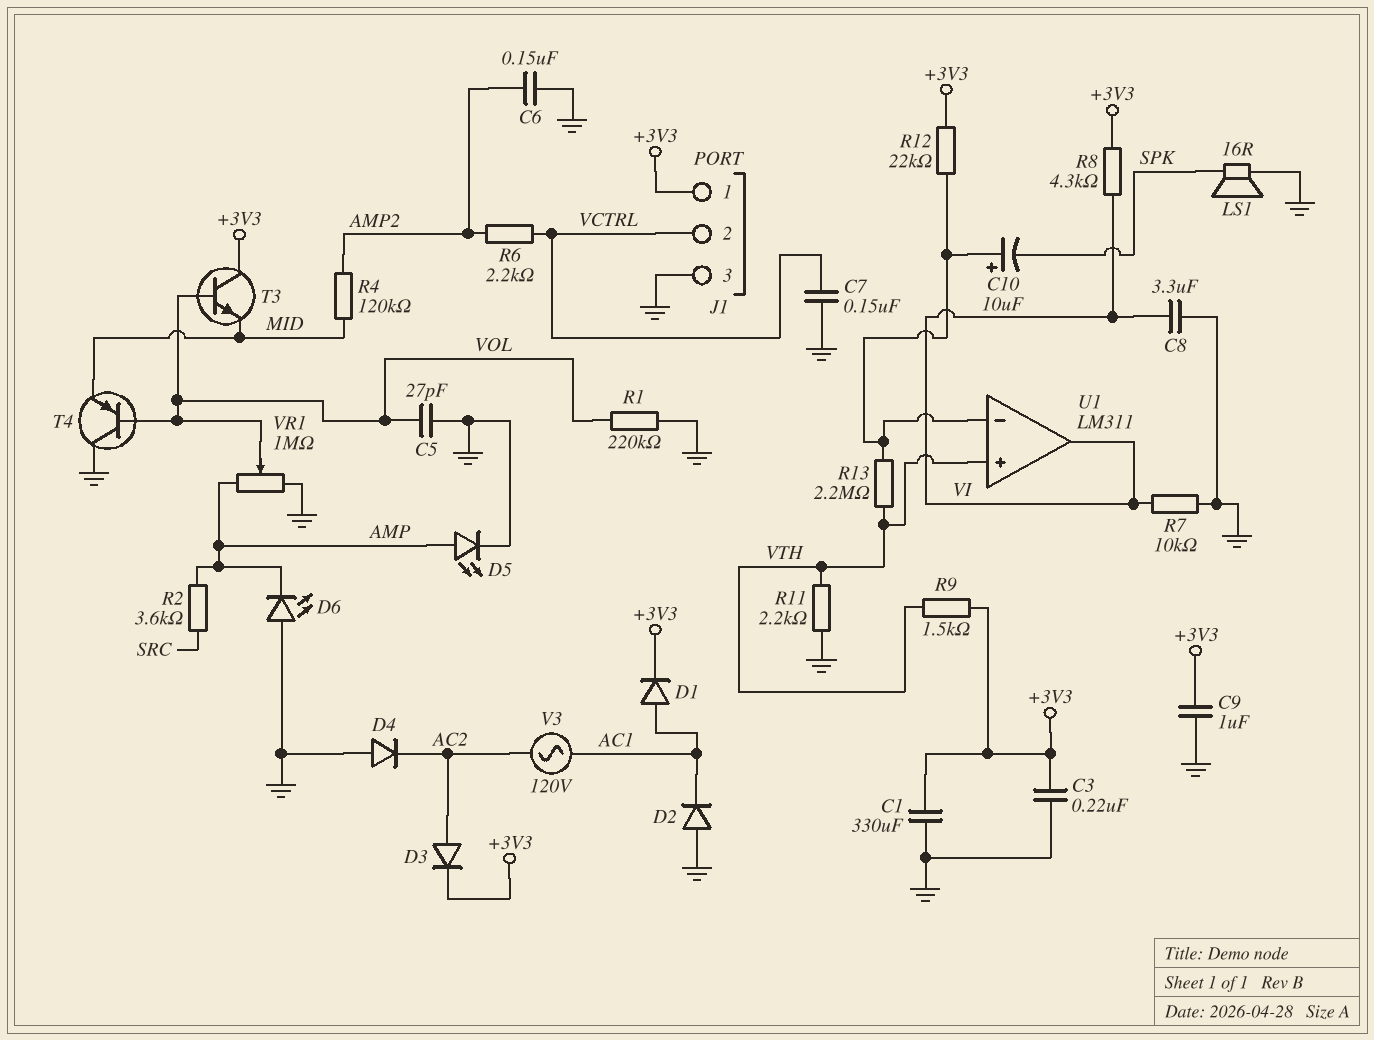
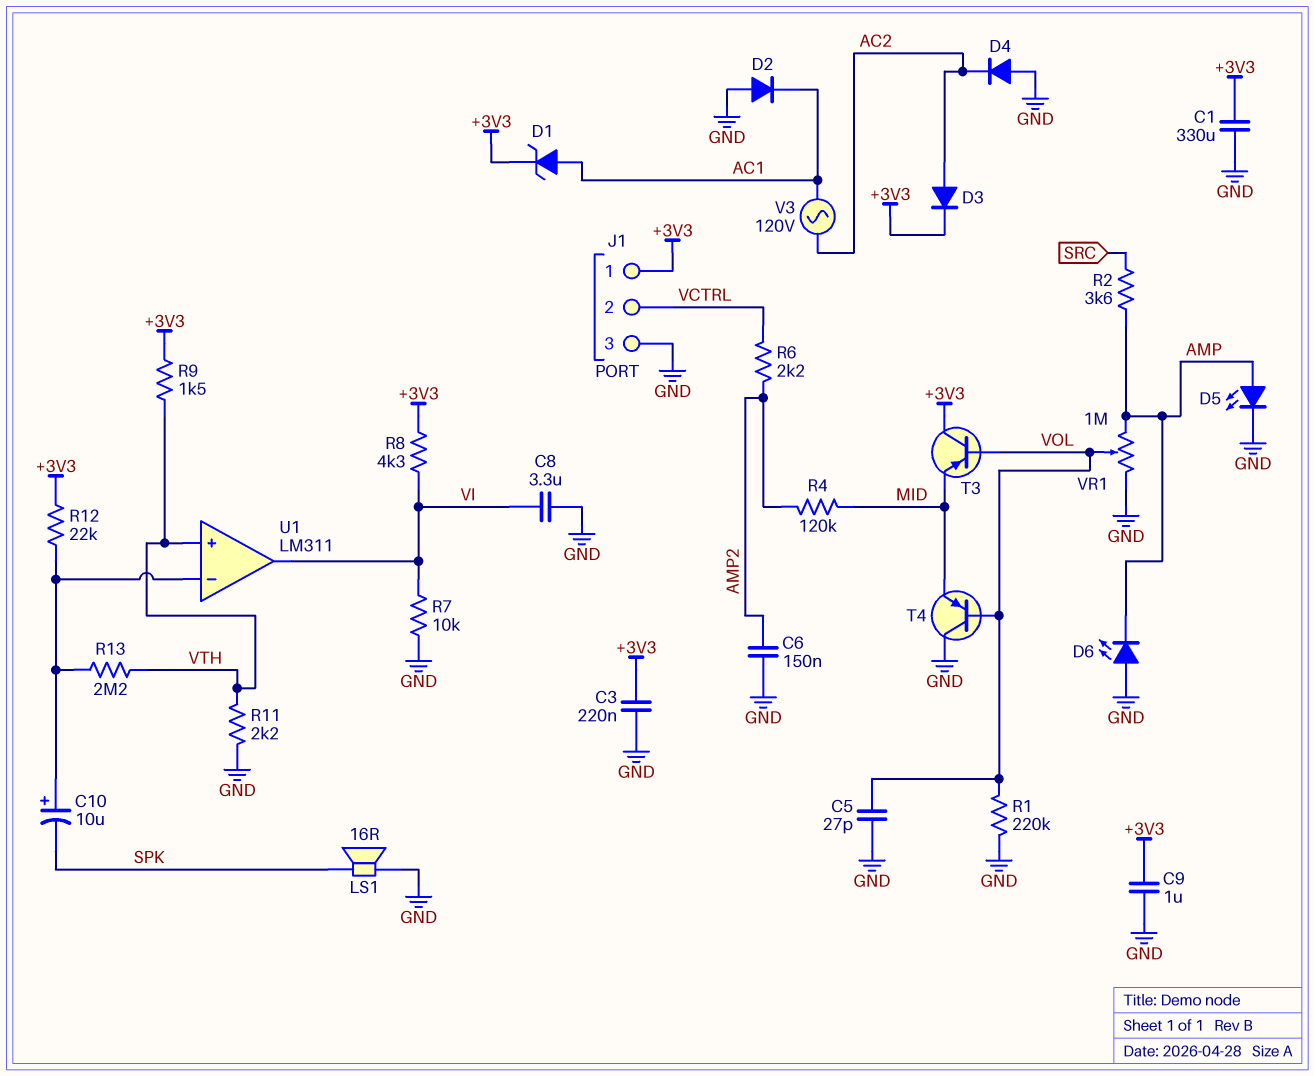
C7: 150nF (GND, VCTRL) -> none
D1: diode (A AC1, K +3V3) -> zener (A AC1, K +3V3)
T3: NPN (B VOL, C +3V3, E MID) -> PNP (B VOL, C +3V3, E MID)

